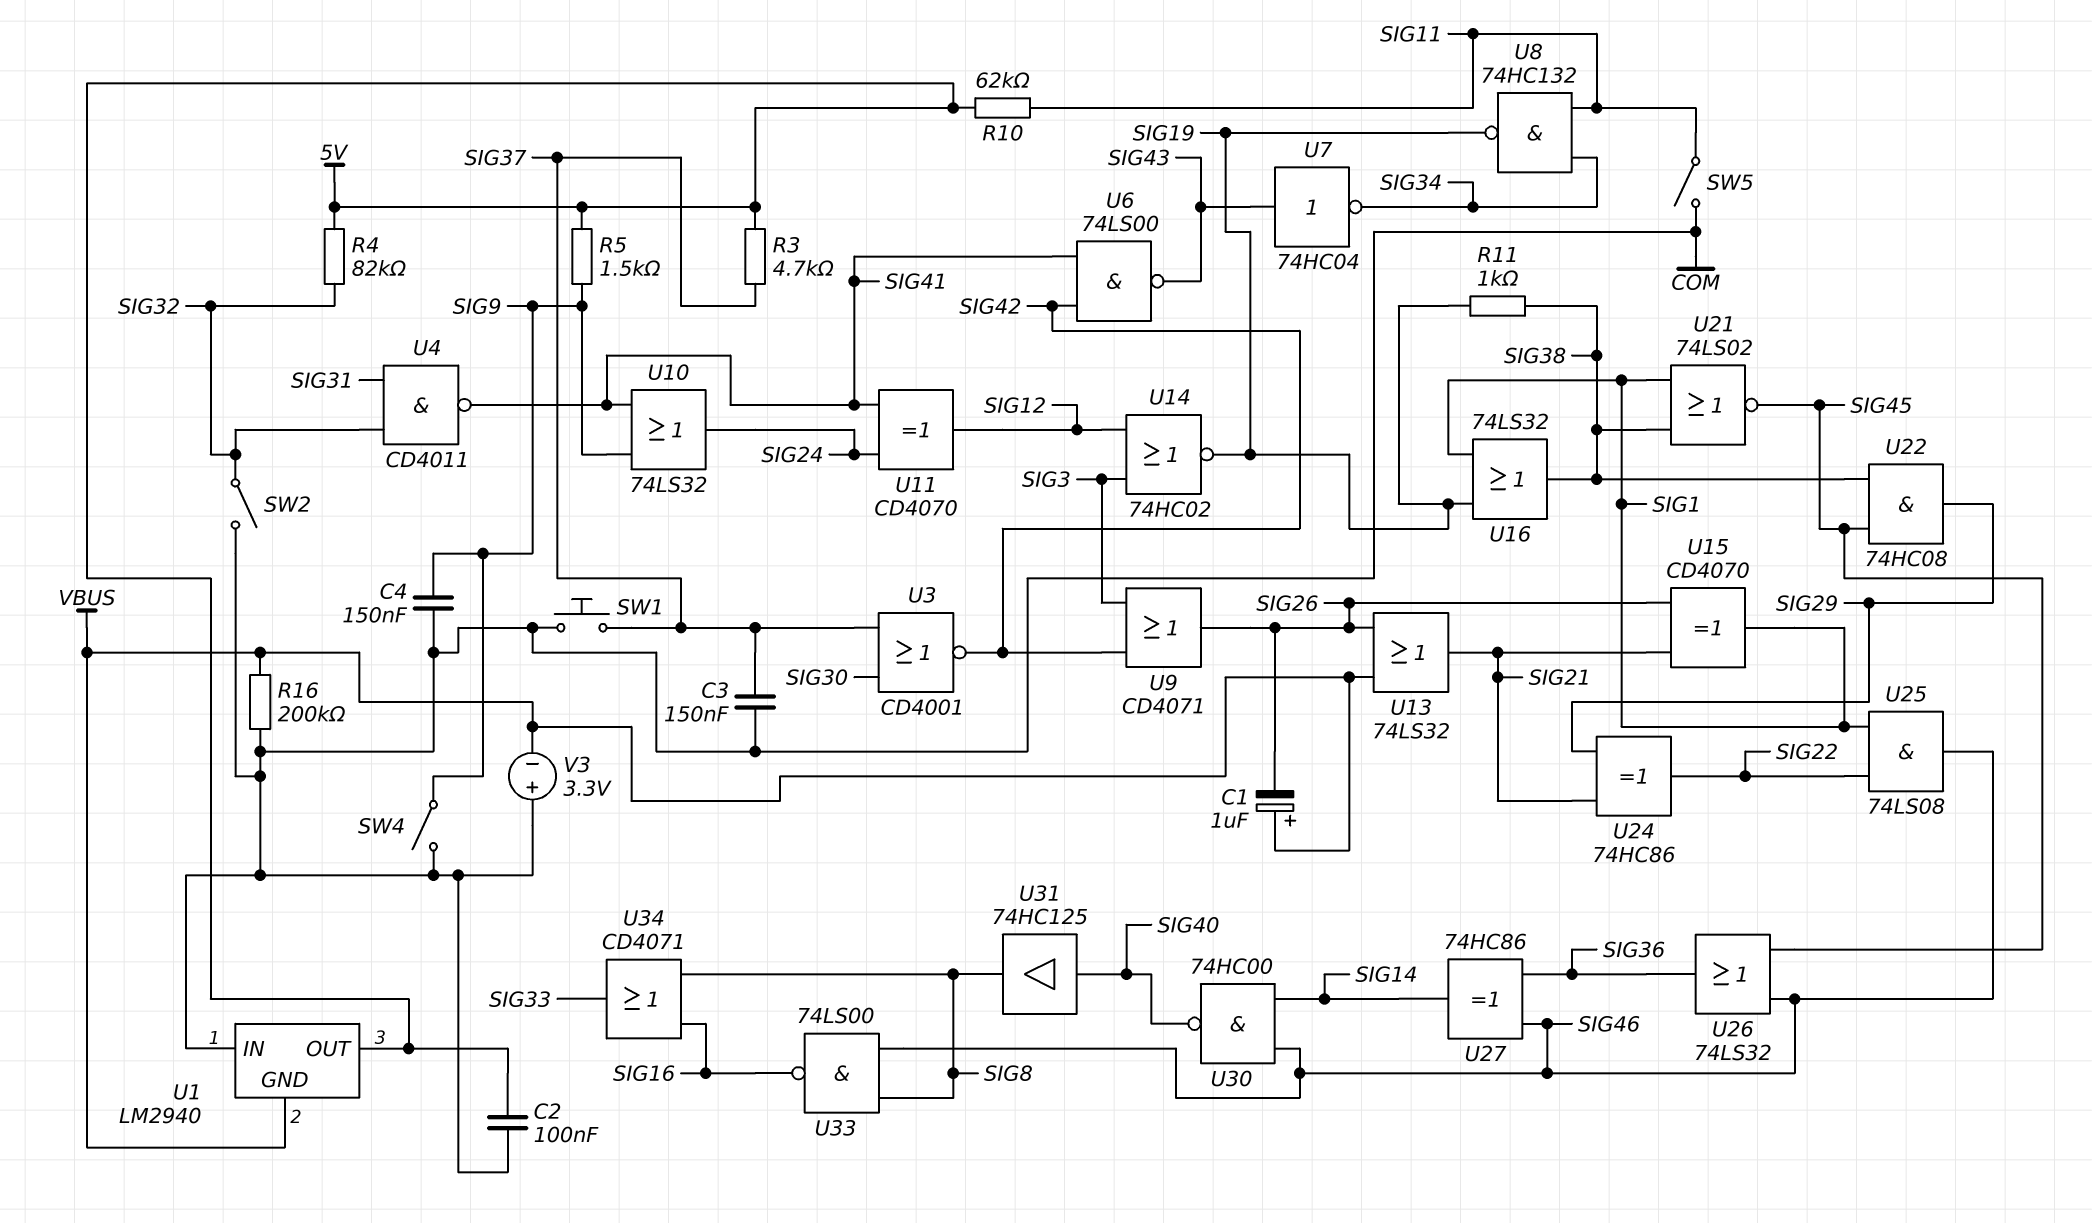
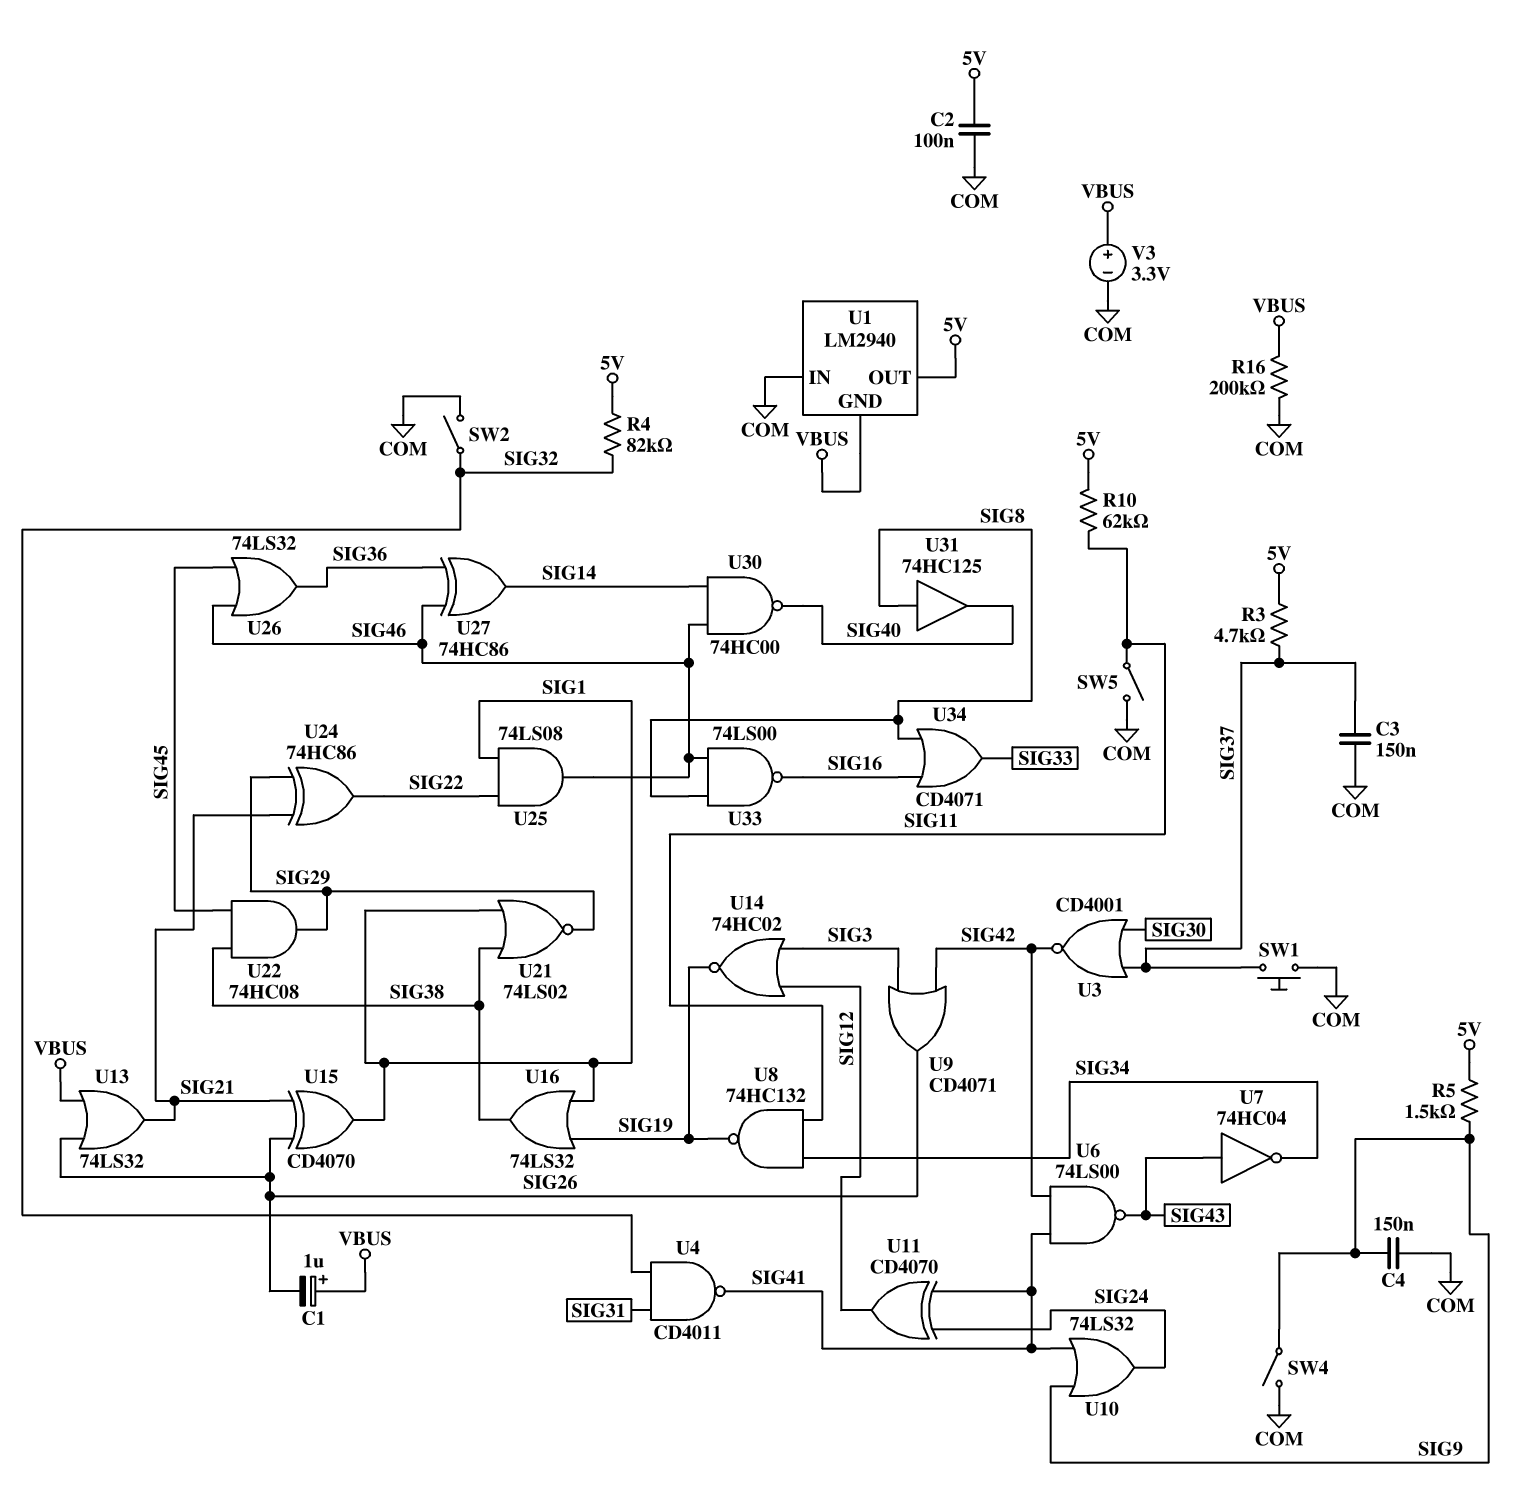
R11: 1k (SIG19, SIG38) -> none
U21: NOR 74LS02 (in SIG1, in SIG38, out SIG45) -> NOR 74LS02 (in SIG1, in SIG38, out SIG29)
U31: buffer 74HC125 (in SIG40, out SIG8) -> buffer 74HC125 (in SIG8, out SIG40)
V3: 3.3V (plus COM, minus VBUS) -> 3.3V (plus VBUS, minus COM)

